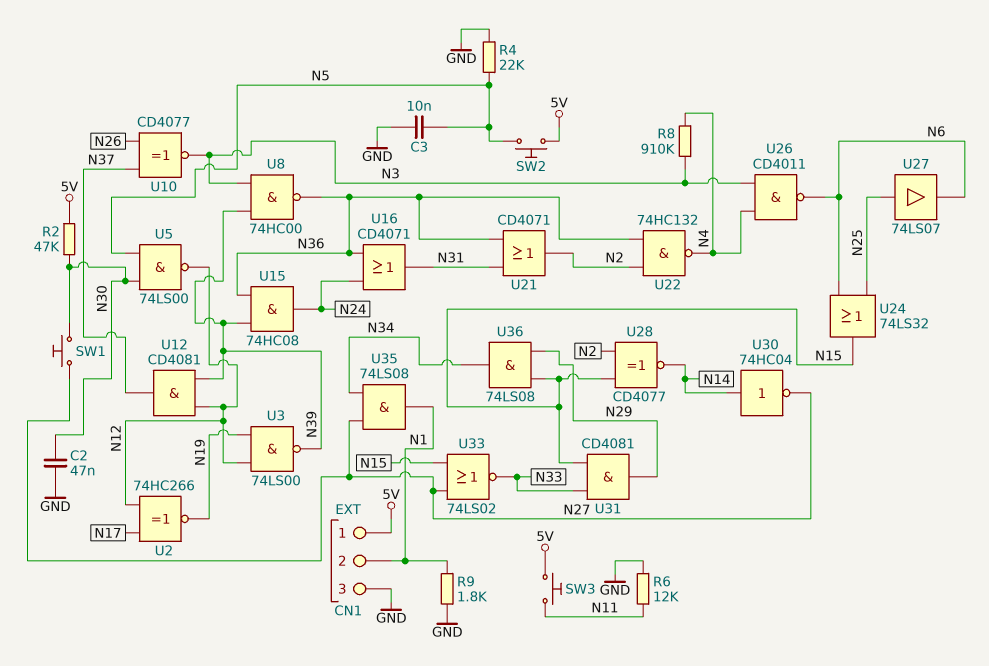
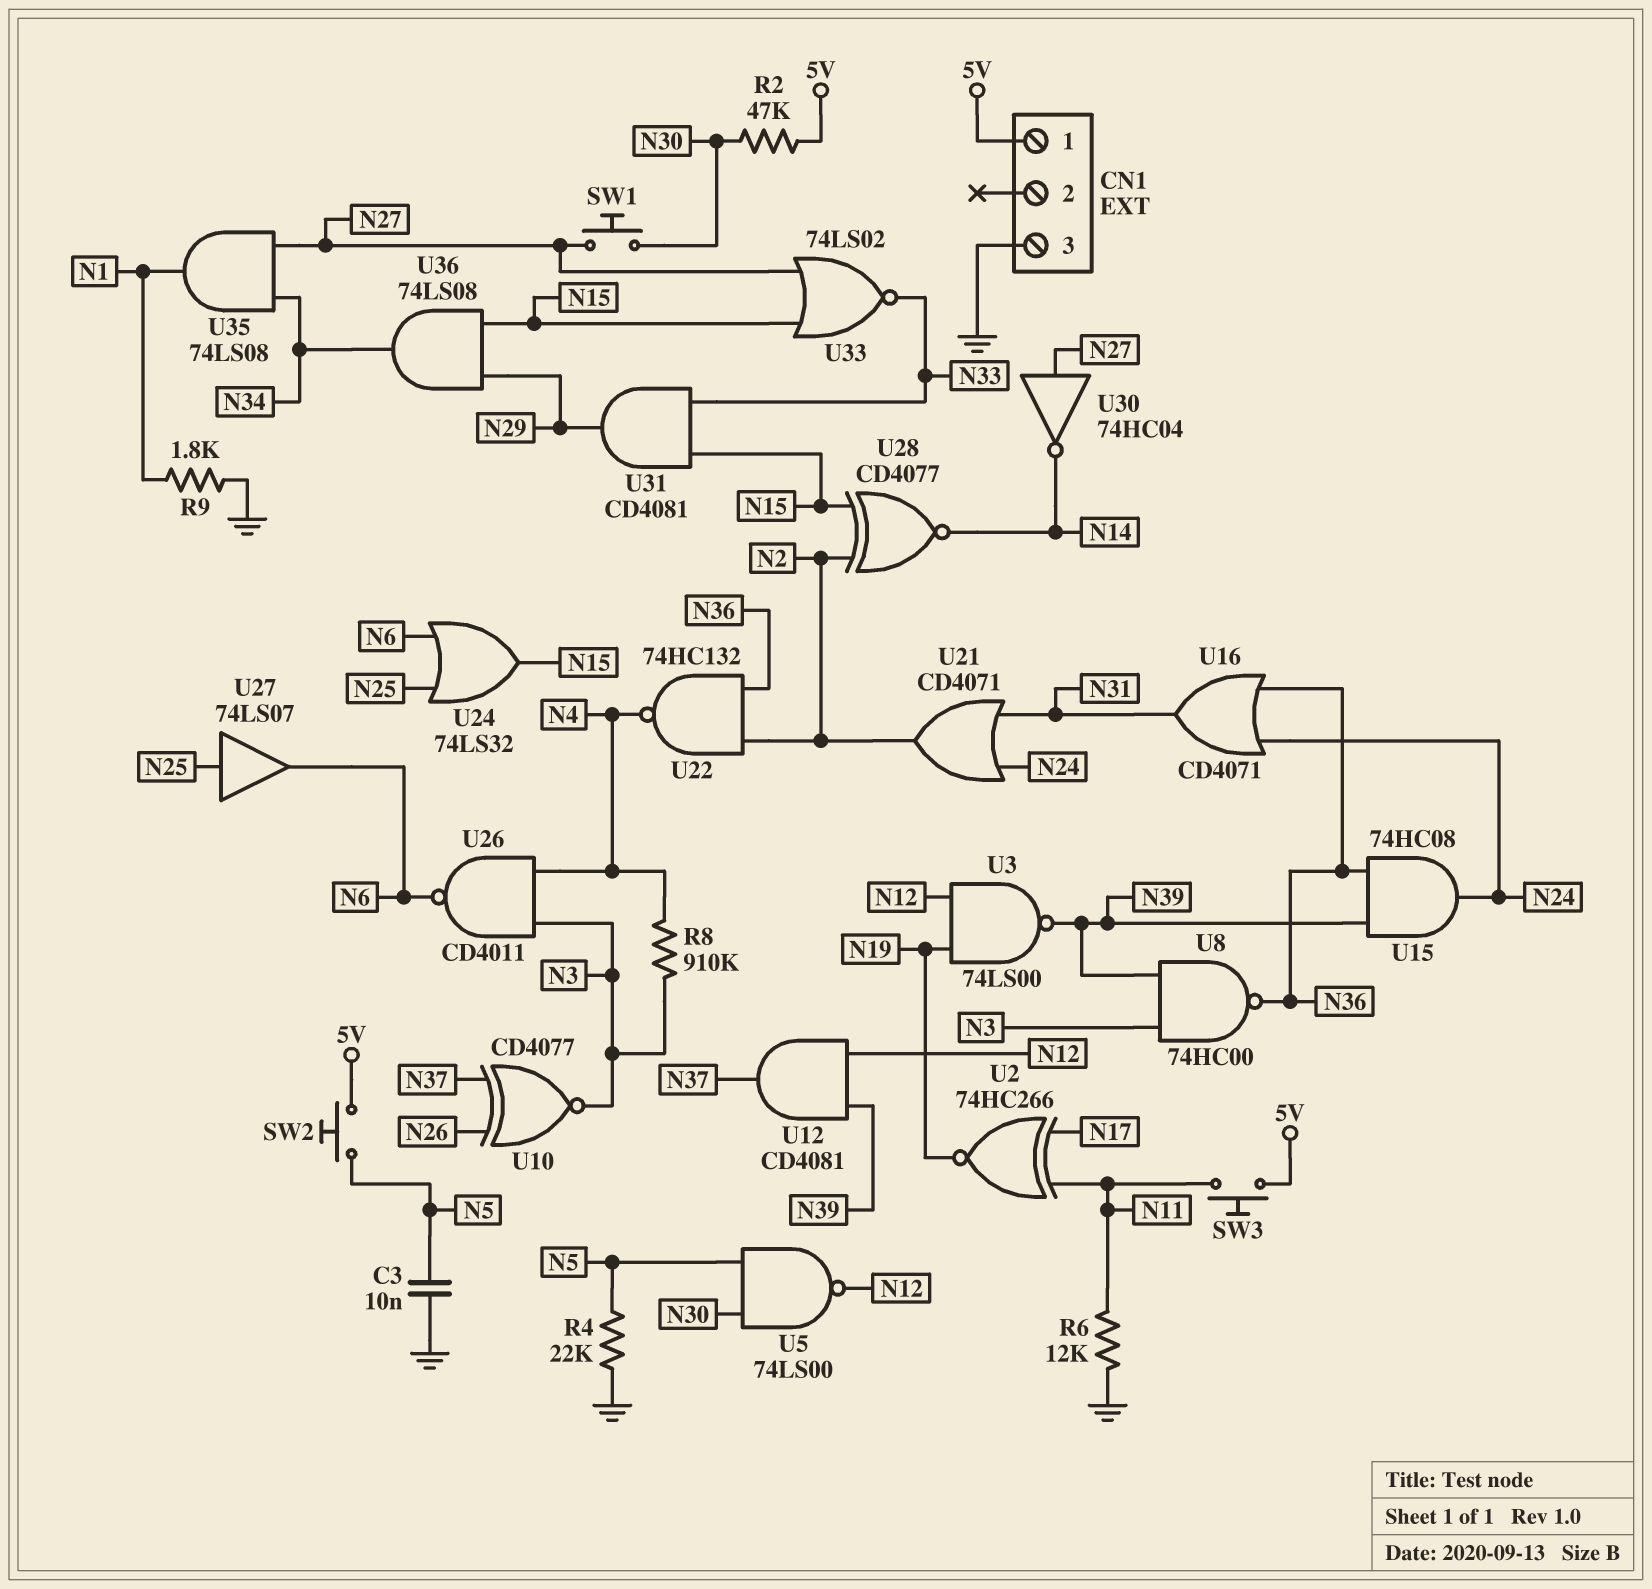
C2: 47nF (GND, N30) -> none
CN1 pin 2: N1 -> none
U2: XNOR 74HC266 (in N12, in N17, out N19) -> XNOR 74HC266 (in N11, in N17, out N19)
U21: OR CD4071 (in N31, in N36, out N2) -> OR CD4071 (in N24, in N31, out N2)
U30: NOT 74HC04 (in N14, out N27) -> NOT 74HC04 (in N27, out N14)

